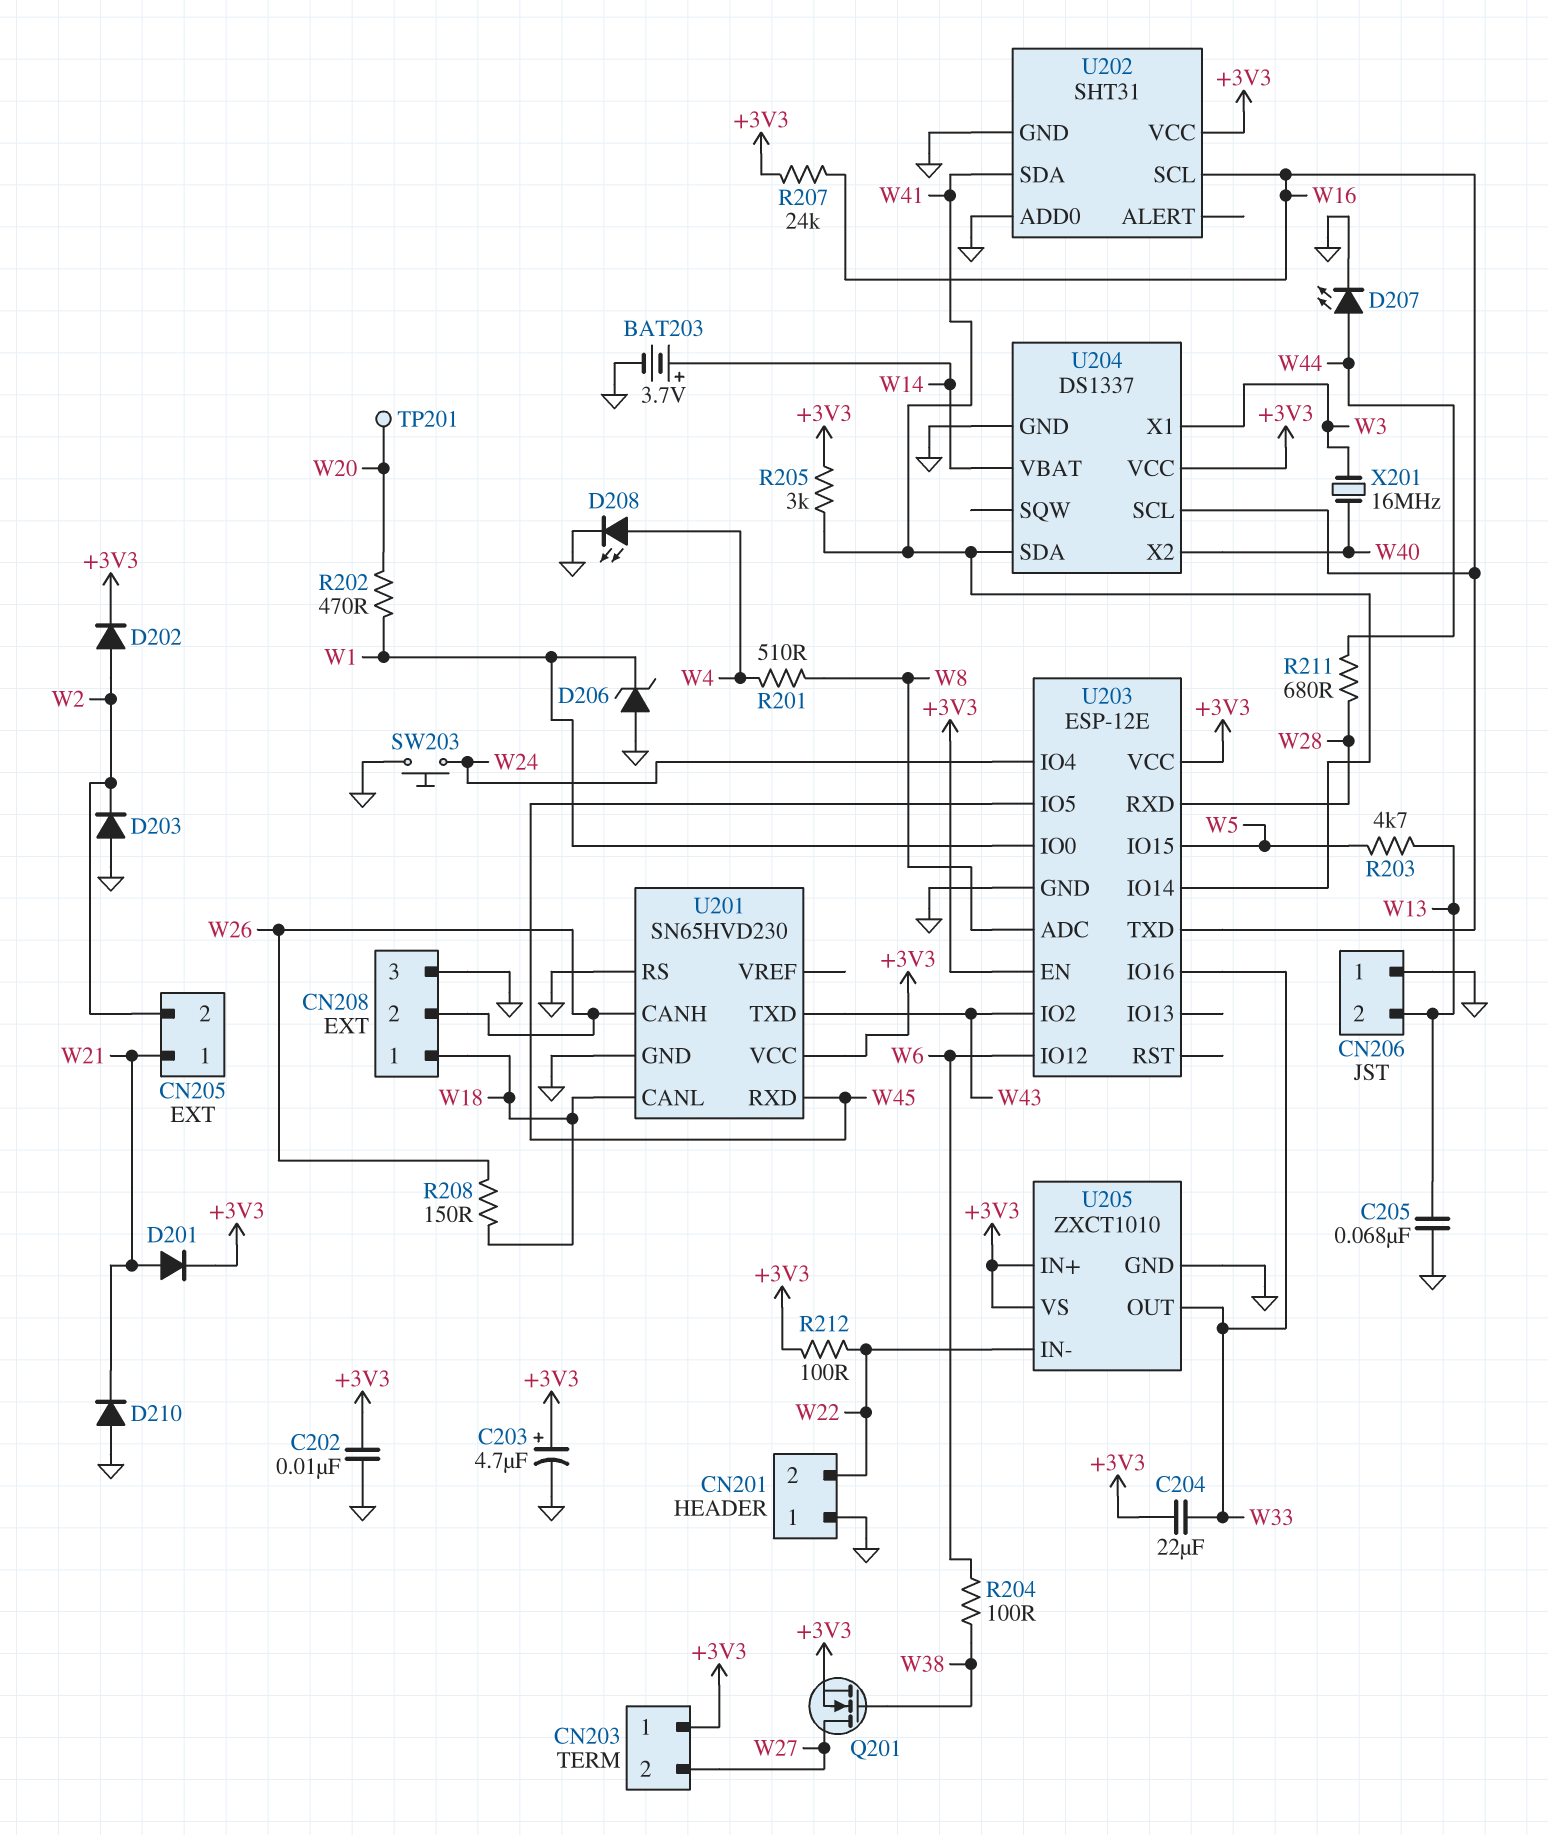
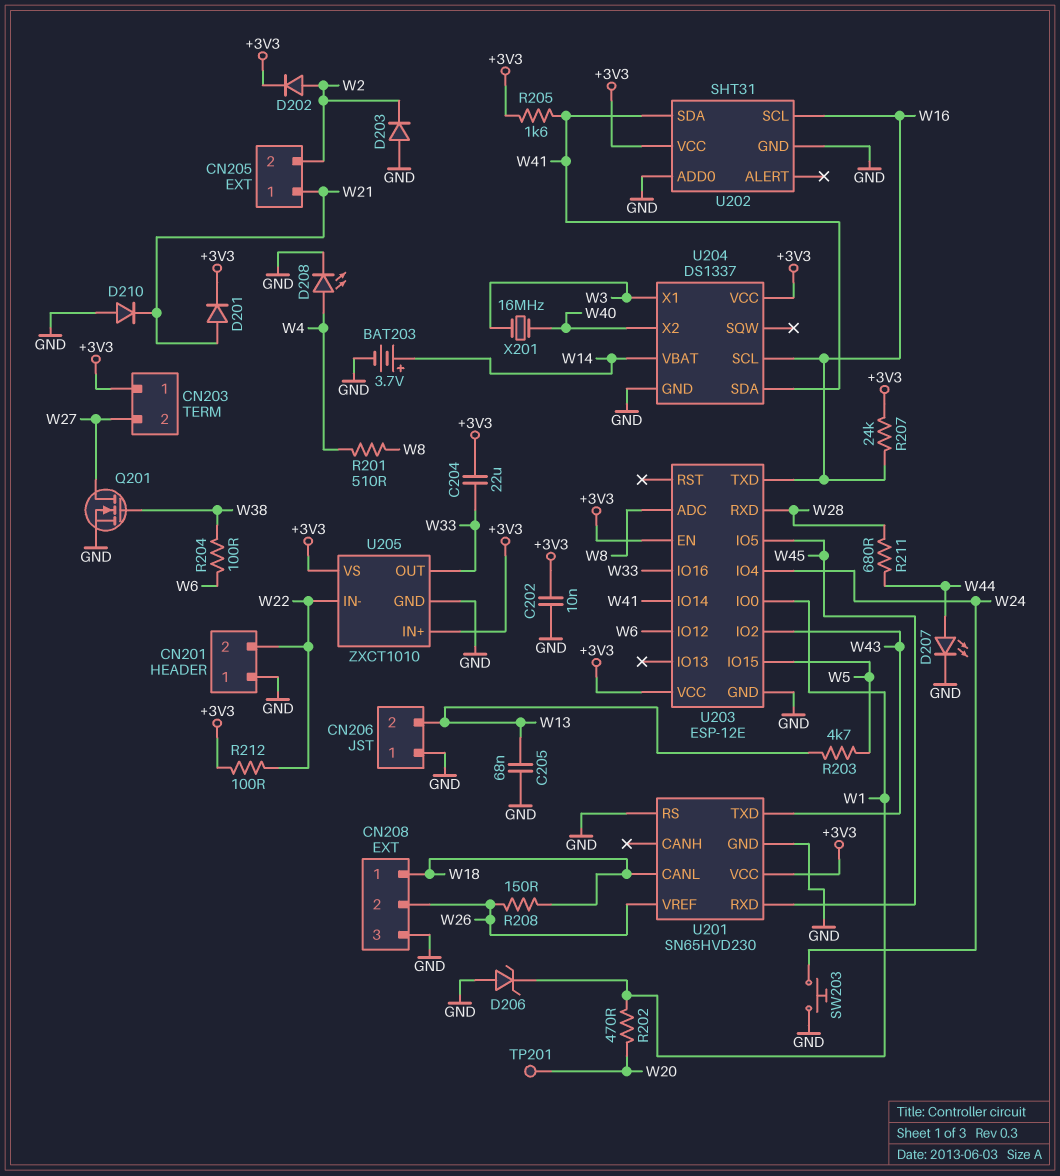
C203: 4.7uF (plus +3V3, minus GND) -> none
Q201: NMOS (G W38, D W27, S +3V3) -> NMOS (G W38, D W27, S GND)
R205: 3k (+3V3, W41) -> 1.6k (+3V3, W41)
U201 pin CANH: W26 -> none
U201 pin VREF: none -> W26

